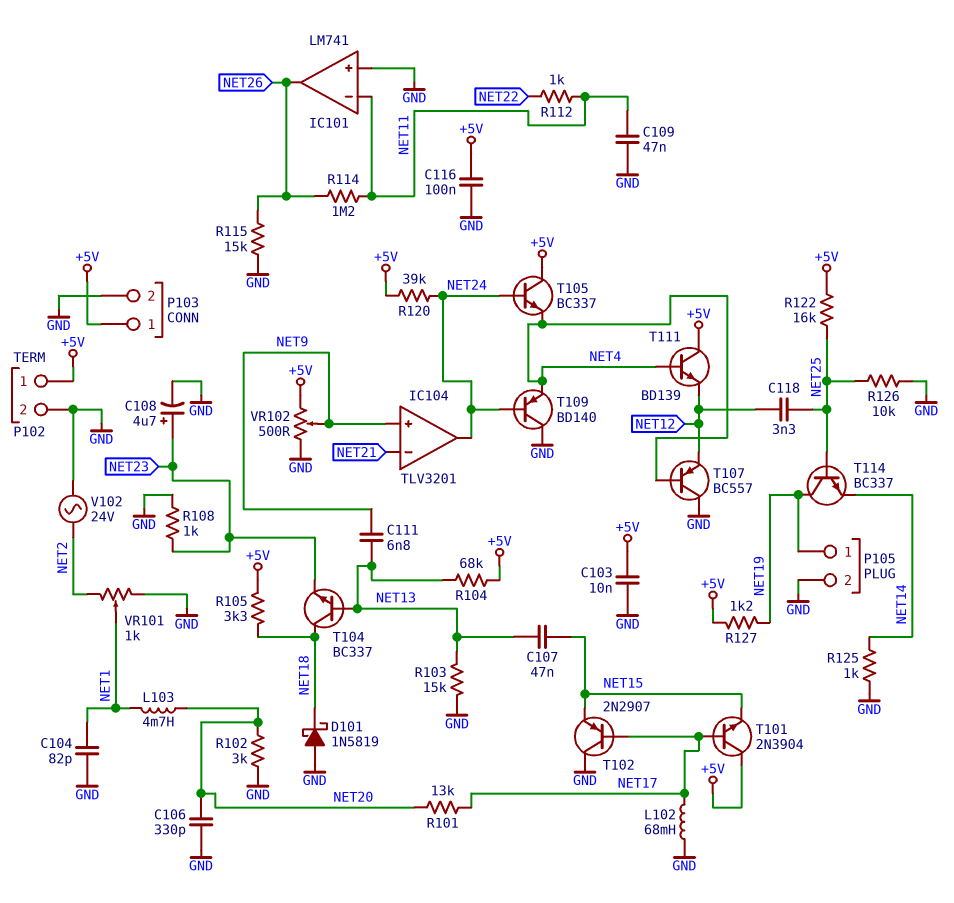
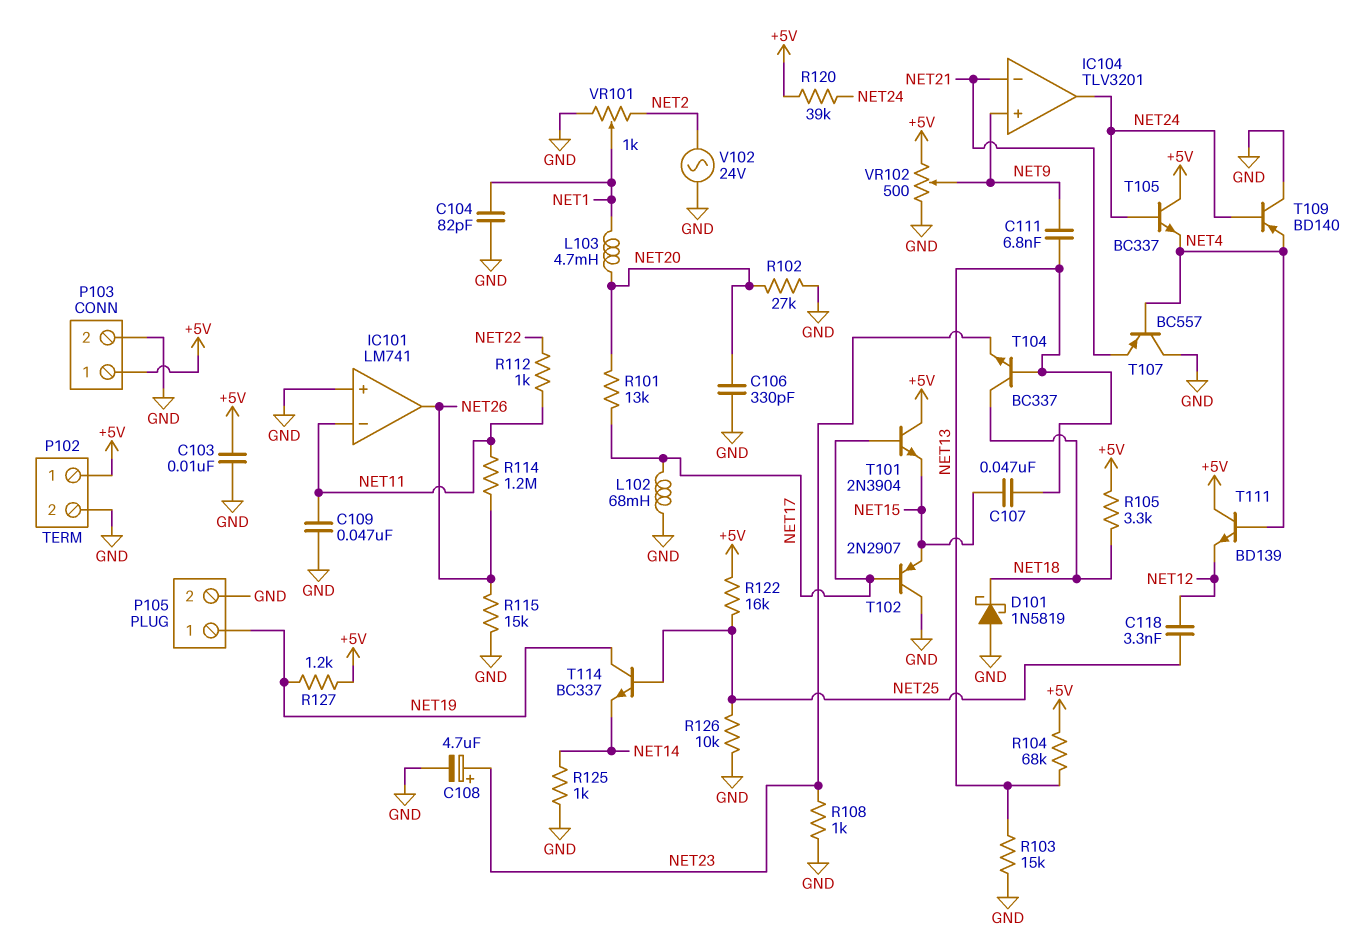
C116: 100nF (+5V, GND) -> none
R102: 3k (GND, NET20) -> 27k (GND, NET20)
T107: PNP BC557 (B NET4, C GND, E NET12) -> PNP BC557 (B NET4, C GND, E NET21)

